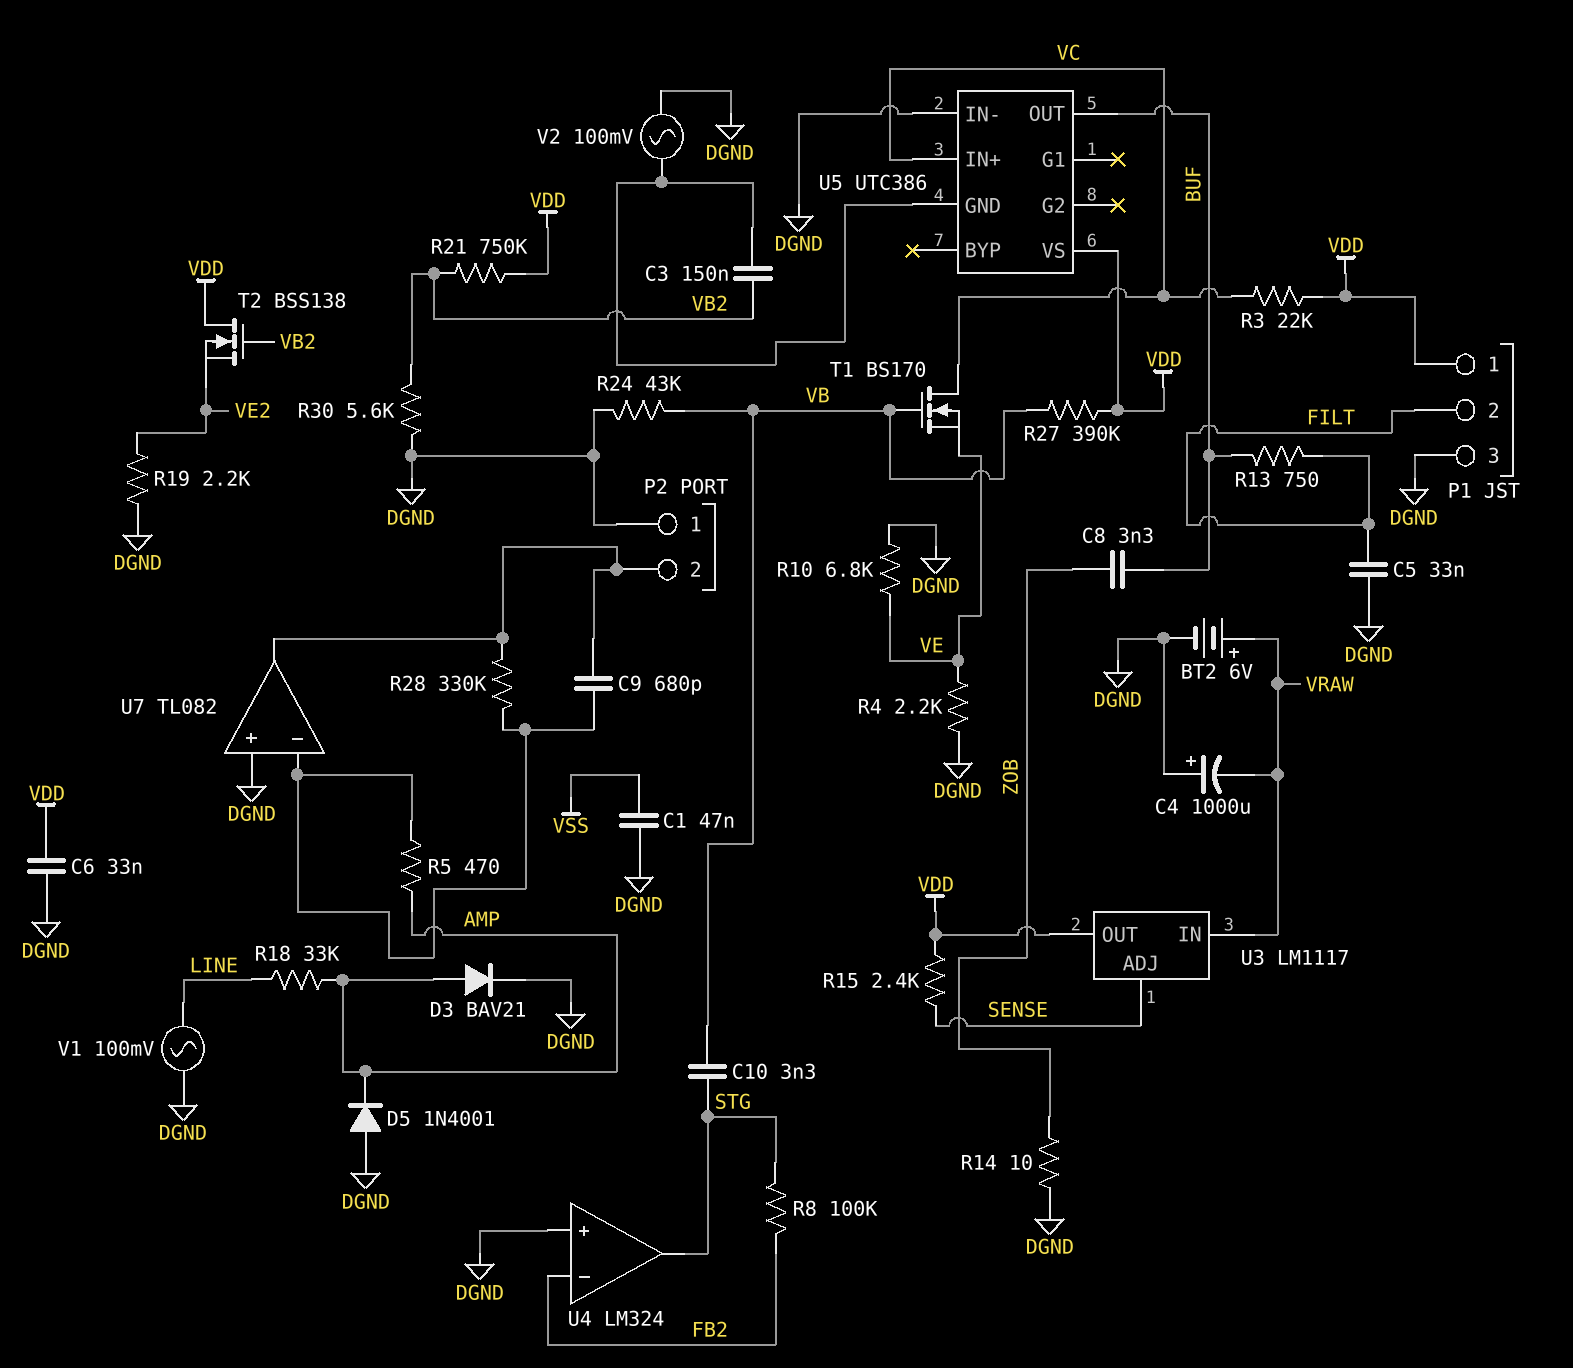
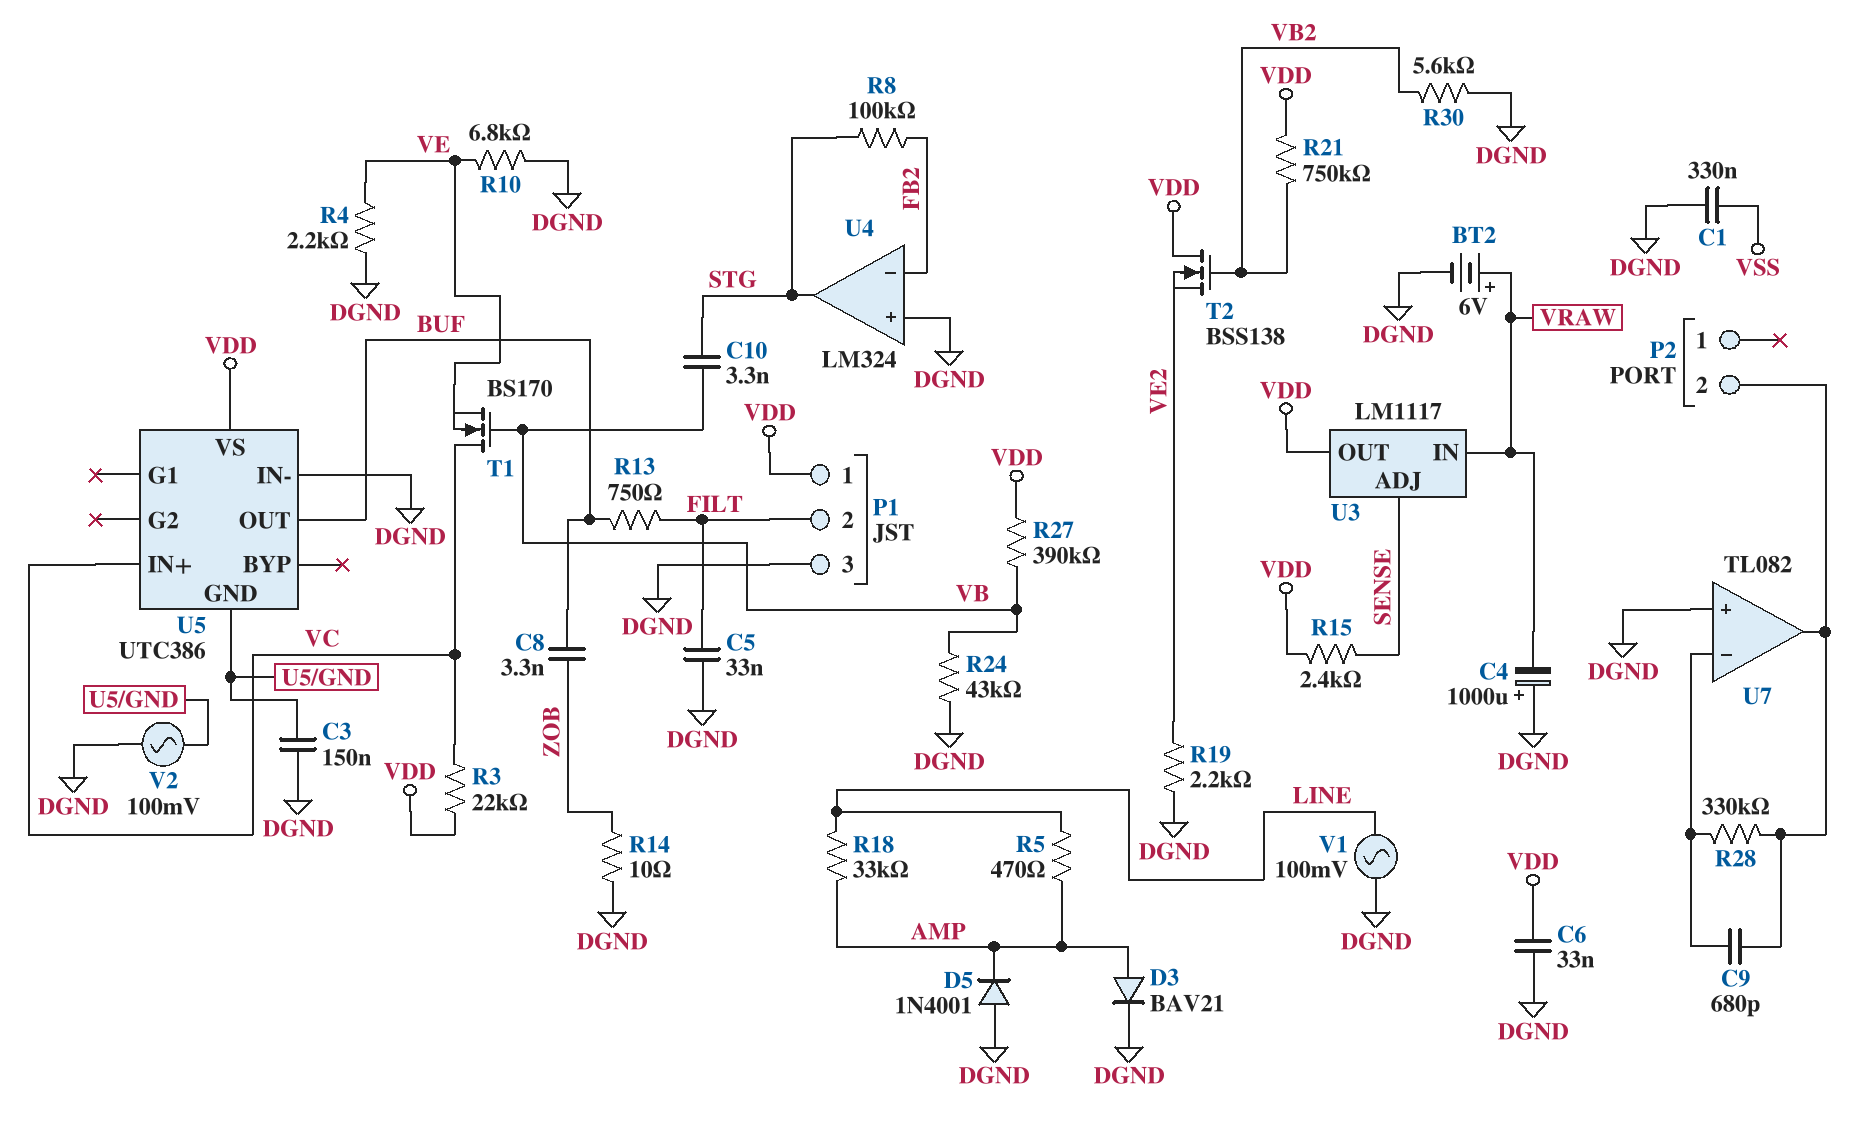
C1: 47nF (DGND, VSS) -> 330nF (DGND, VSS)
C3: 150nF (U5/GND, VB2) -> 150nF (DGND, U5/GND)
P2 pin 1: DGND -> none
R5: 470 (AMP, U7/in-) -> 470 (AMP, LINE)

